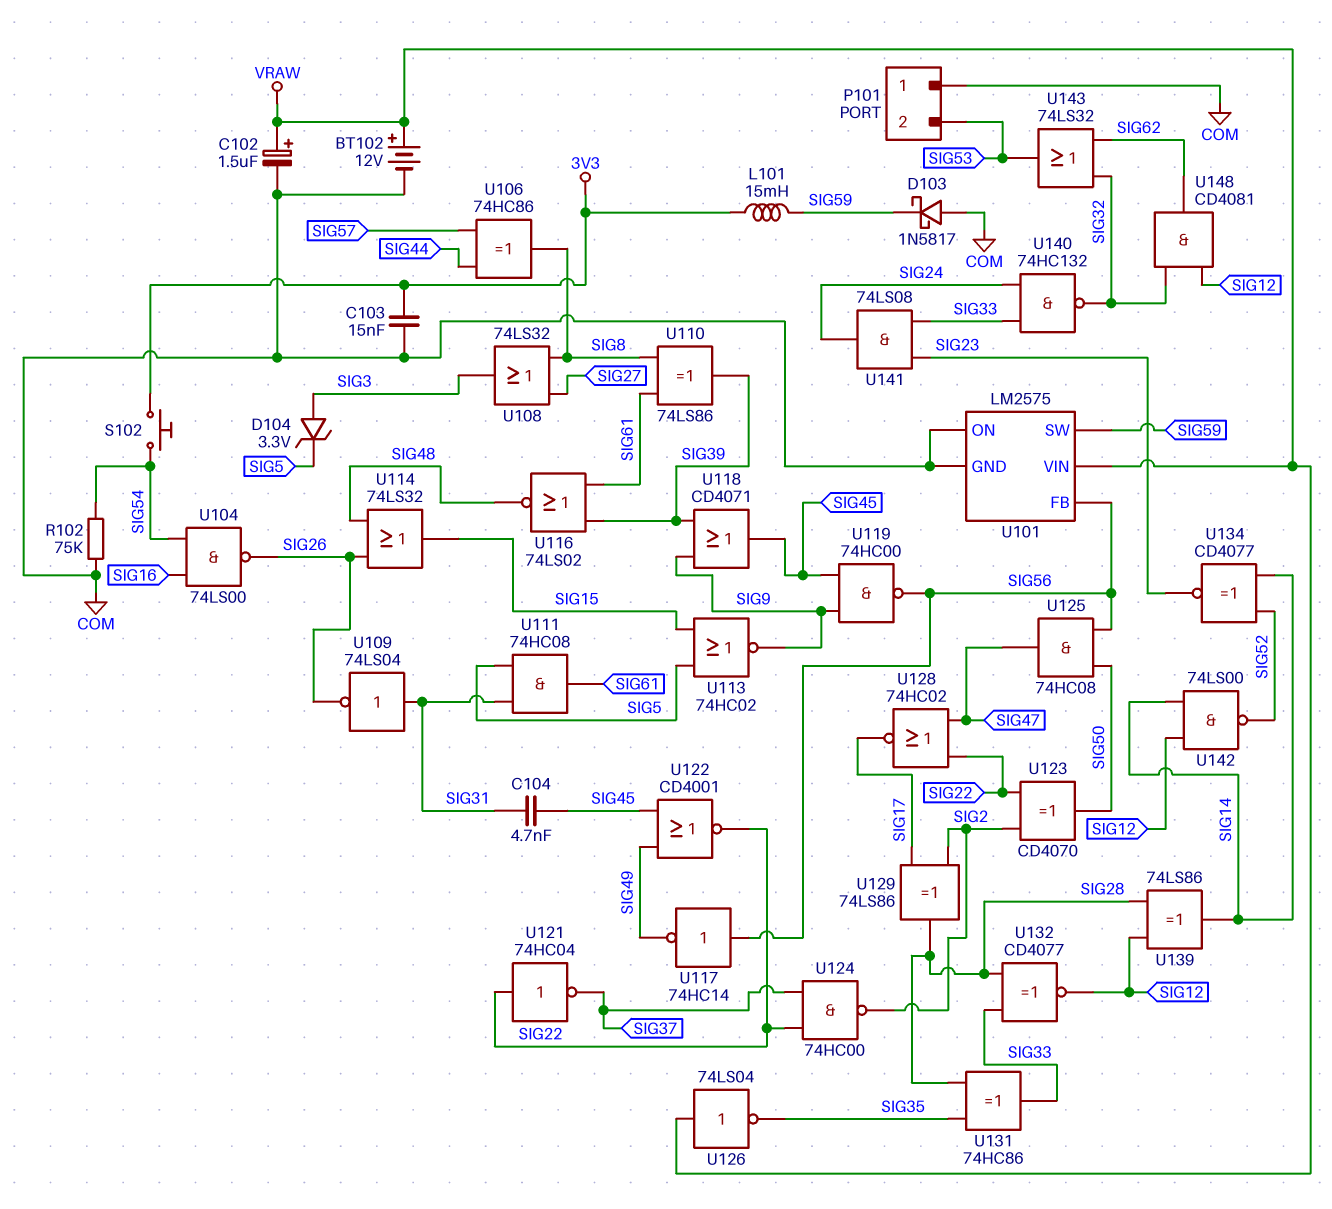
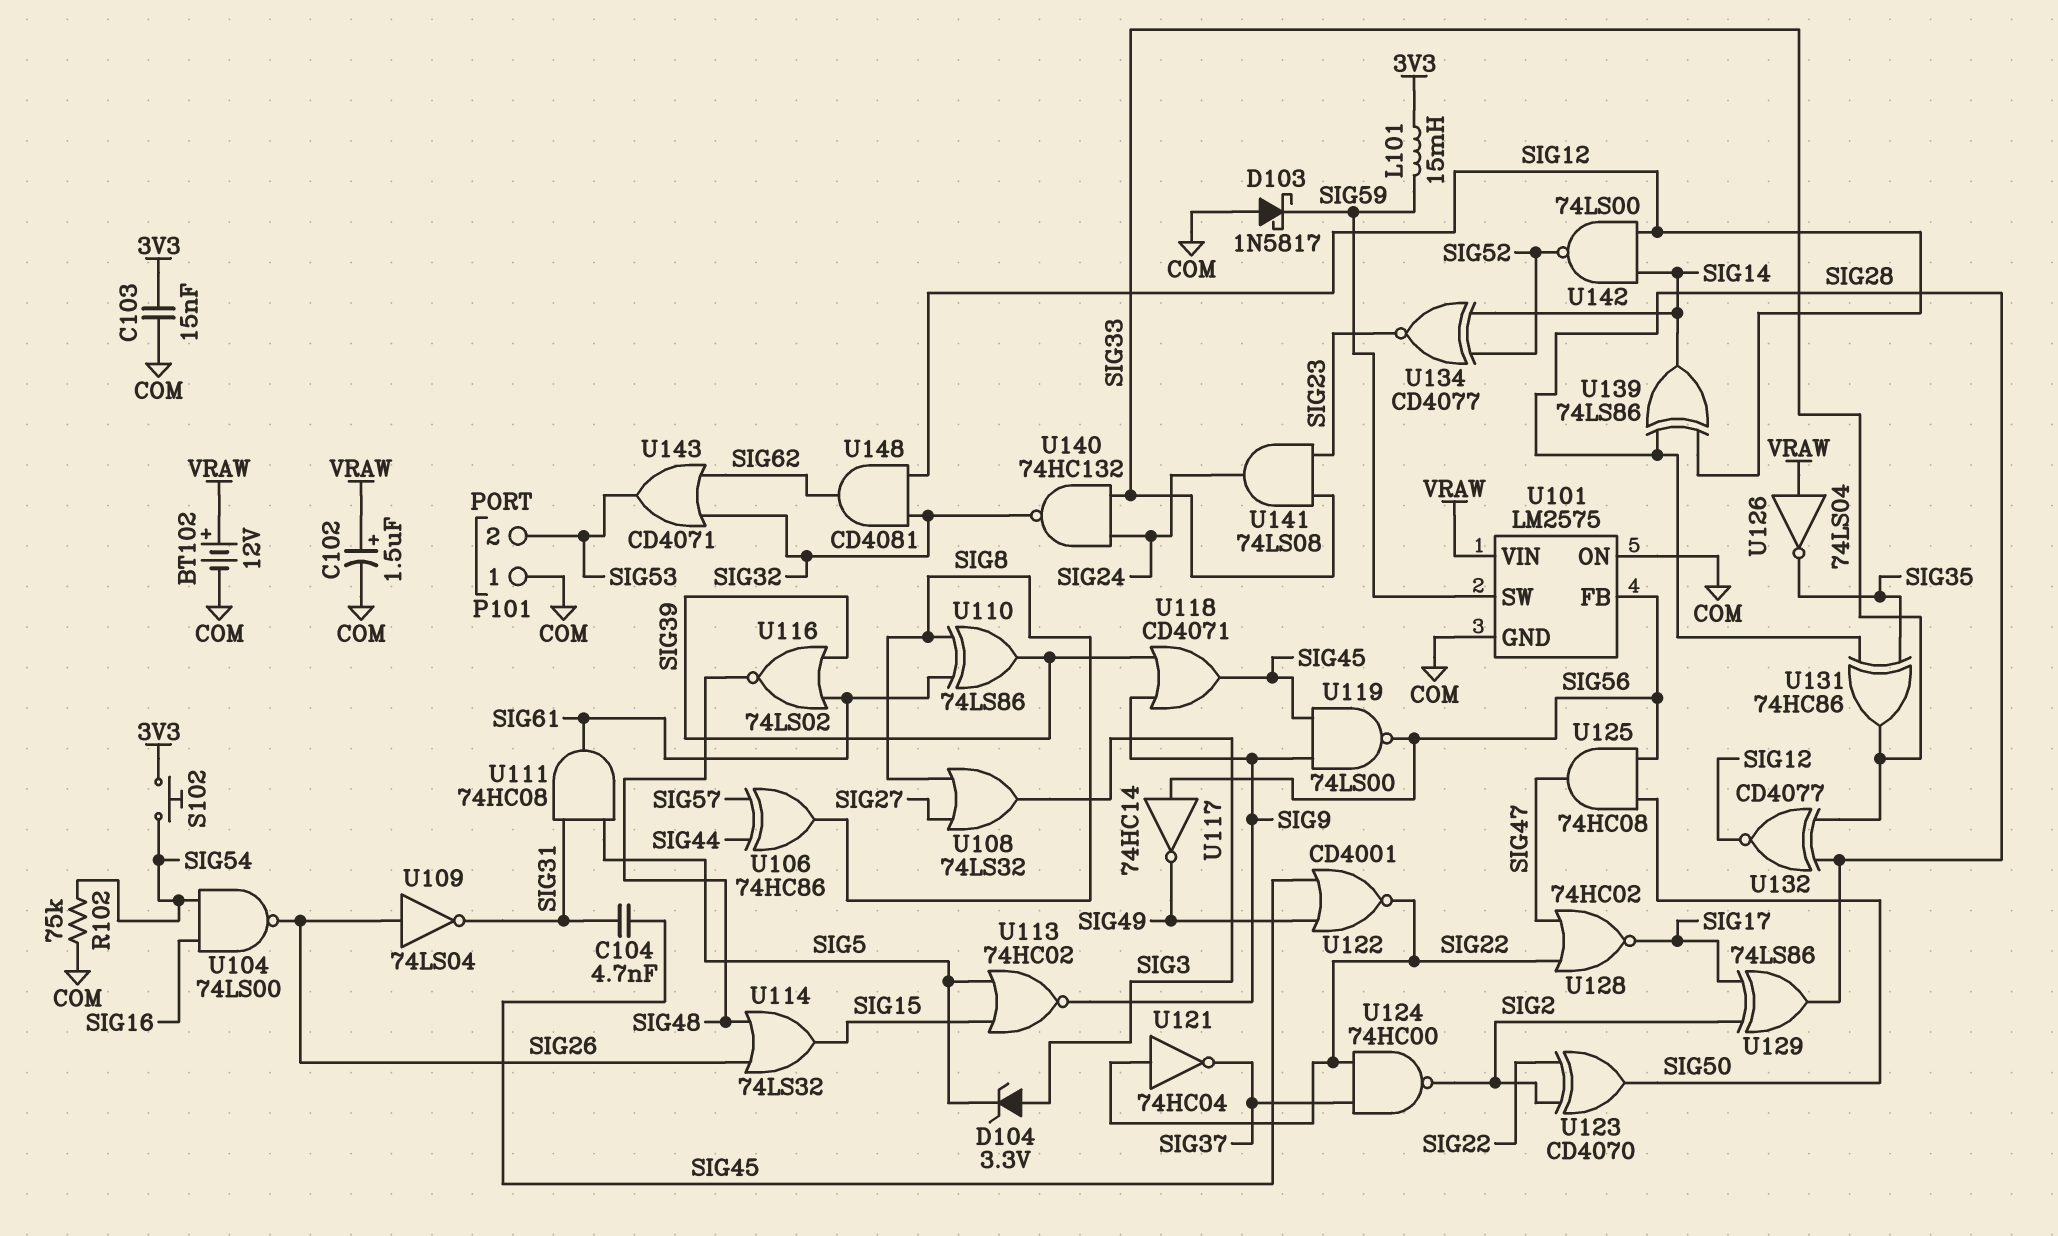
U109: NOT 74LS04 (in SIG31, out SIG26) -> NOT 74LS04 (in SIG26, out SIG31)
U119: NAND 74HC00 (in SIG9, in SIG45, out SIG56) -> NAND 74LS00 (in SIG9, in SIG45, out SIG56)
U143: OR 74LS32 (in SIG32, in SIG62, out SIG53) -> OR CD4071 (in SIG32, in SIG62, out SIG53)

